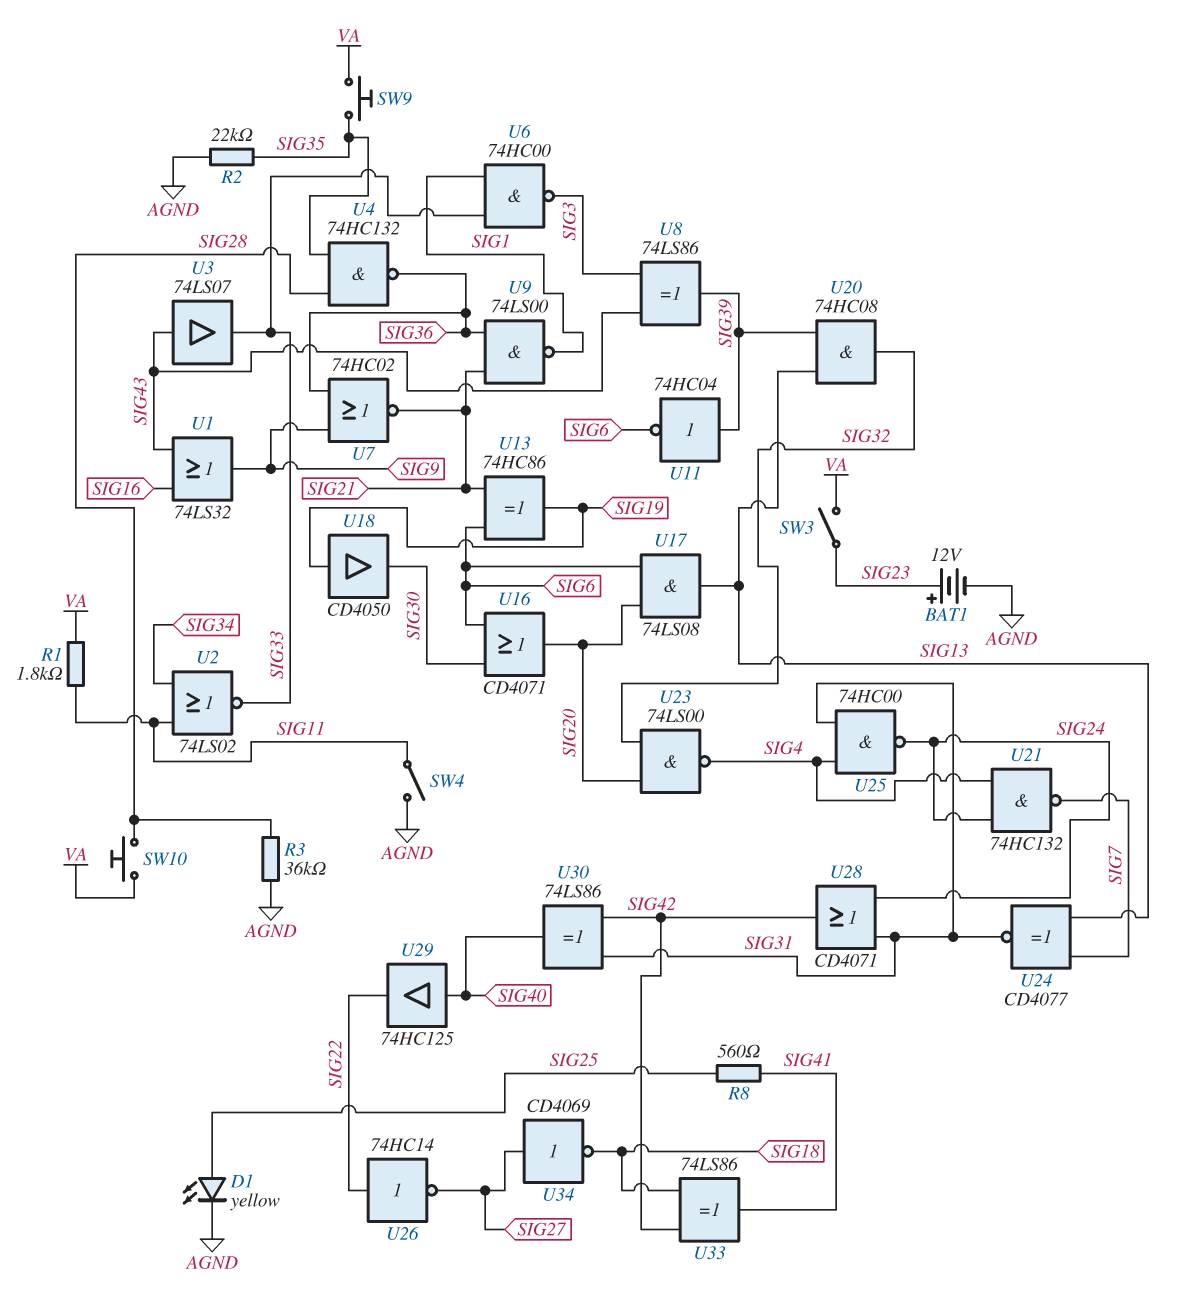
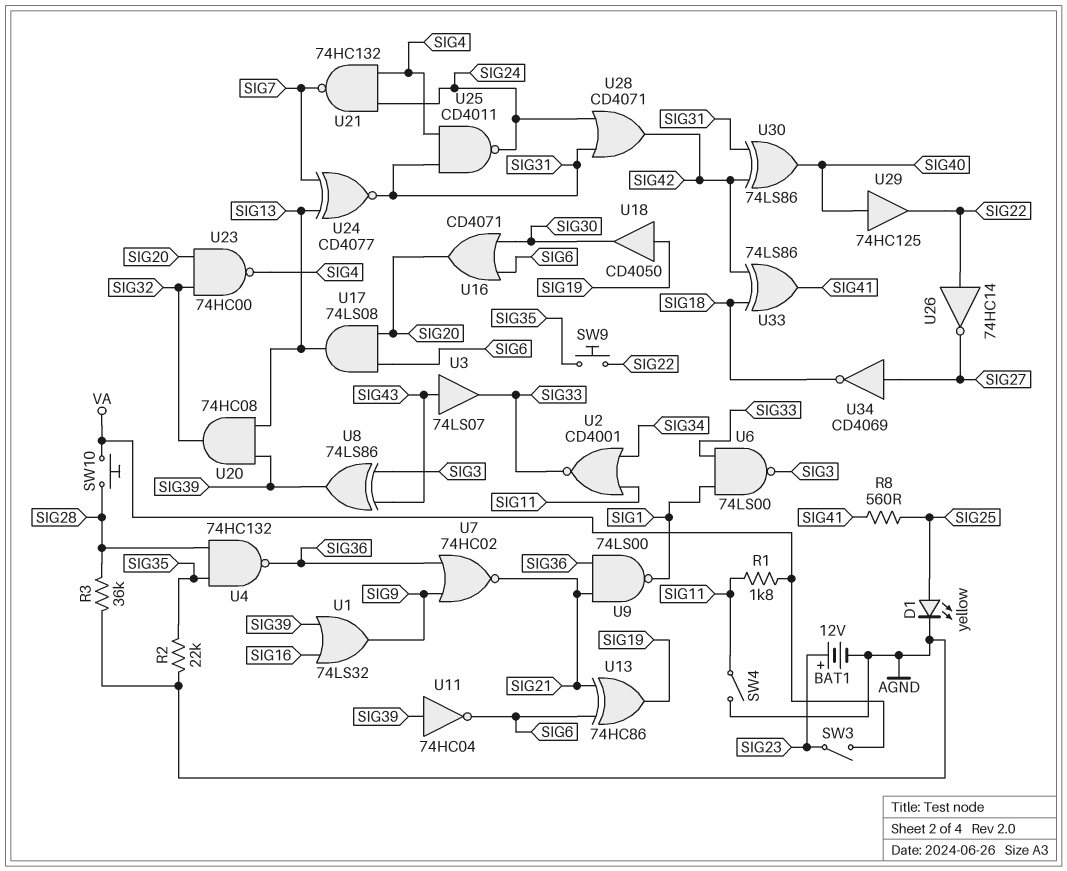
SW9: button (SIG35, VA) -> button (SIG22, SIG35)
U1: OR 74LS32 (in SIG16, in SIG43, out SIG9) -> OR 74LS32 (in SIG16, in SIG39, out SIG9)
U2: NOR 74LS02 (in SIG11, in SIG34, out SIG33) -> NOR CD4001 (in SIG11, in SIG34, out SIG33)
U6: NAND 74HC00 (in SIG1, in SIG33, out SIG3) -> NAND 74LS00 (in SIG1, in SIG33, out SIG3)
U23: NAND 74LS00 (in SIG20, in SIG32, out SIG4) -> NAND 74HC00 (in SIG20, in SIG32, out SIG4)
U25: NAND 74HC00 (in SIG4, in SIG31, out SIG24) -> NAND CD4011 (in SIG4, in SIG31, out SIG24)

